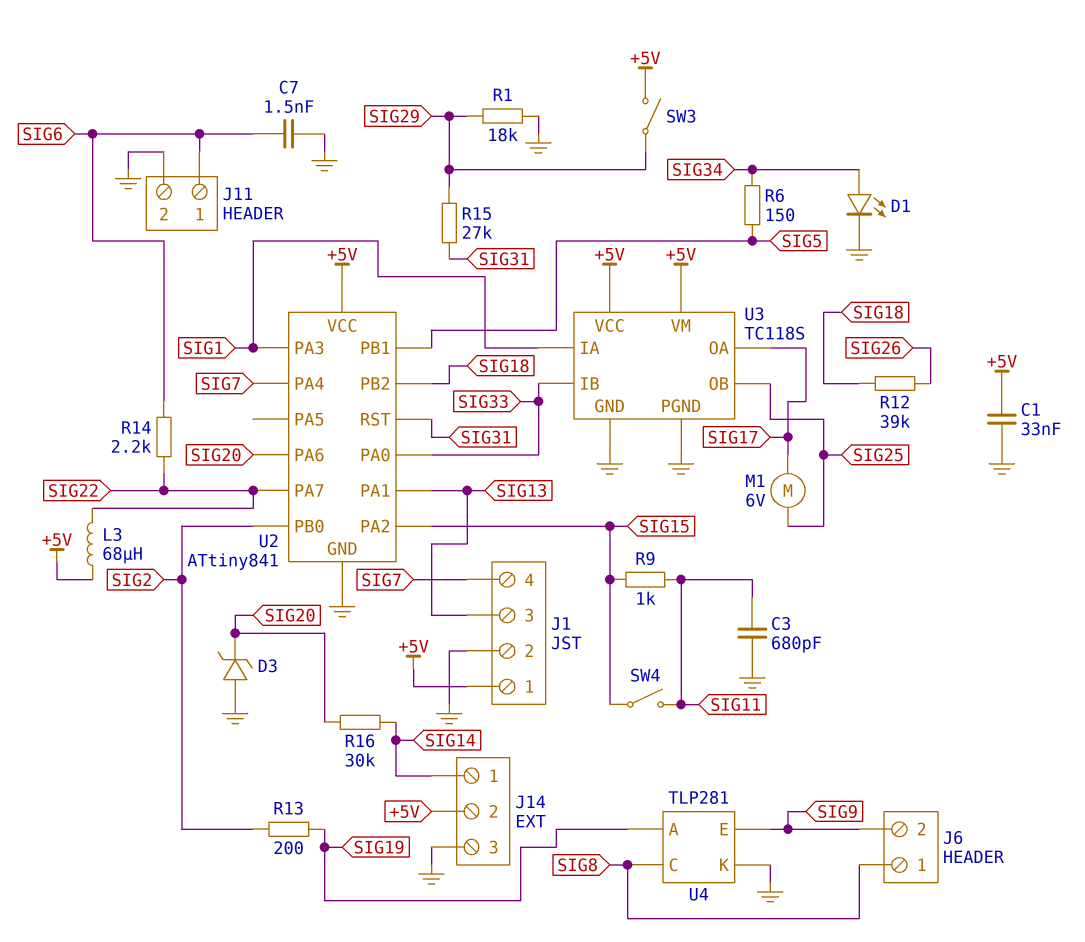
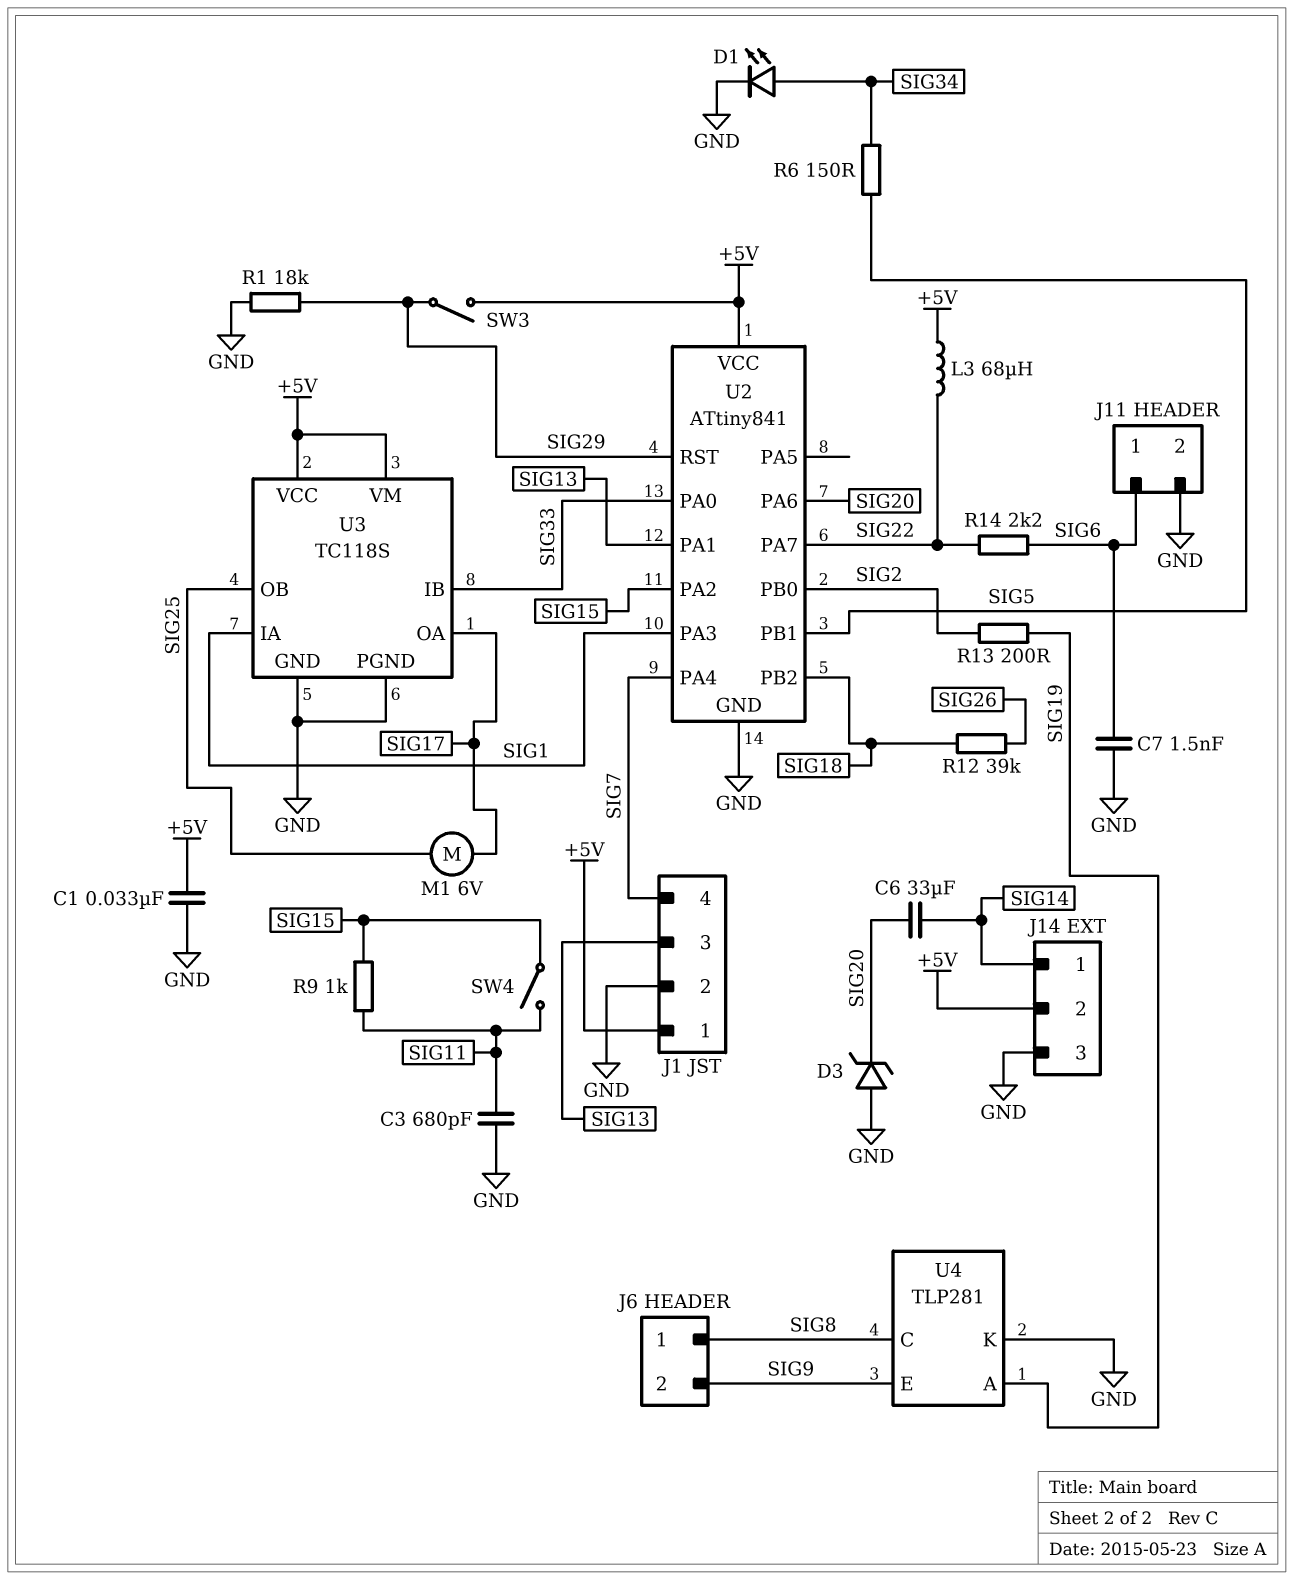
C6: none -> 33uF (SIG14, SIG20)
R15: 27k (SIG29, SIG31) -> none
R16: 30k (SIG14, SIG20) -> none
U2 pin RST: SIG31 -> SIG29

